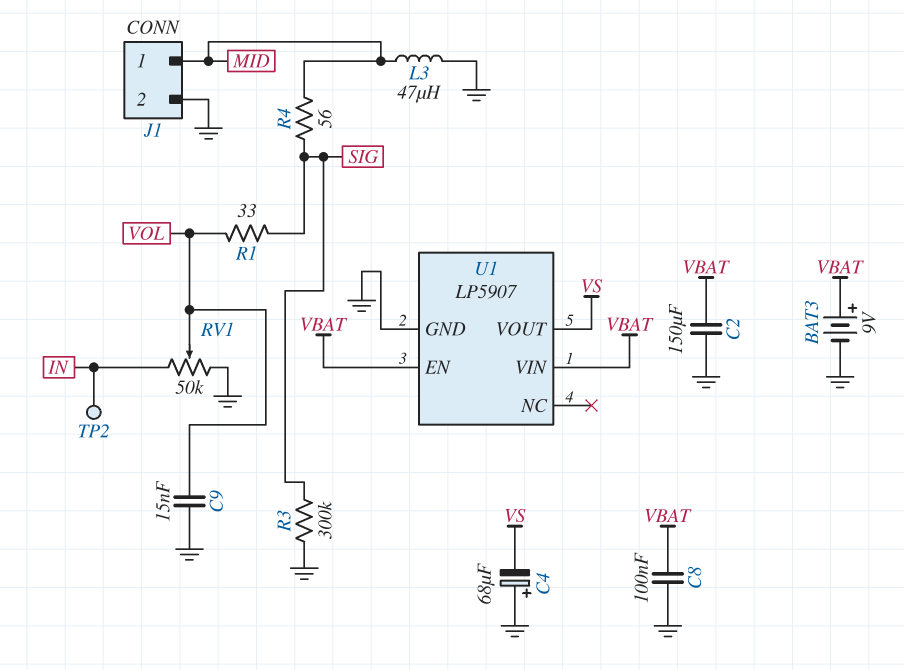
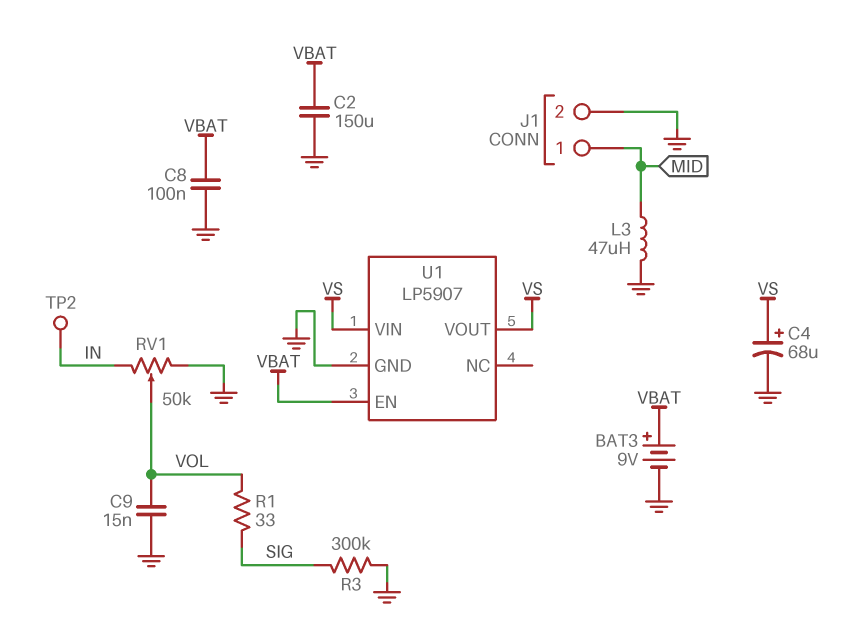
C4: 68uF (plus GND, minus VS) -> 68uF (plus VS, minus GND)
R4: 56 (MID, SIG) -> none
U1 pin VIN: VBAT -> VS

